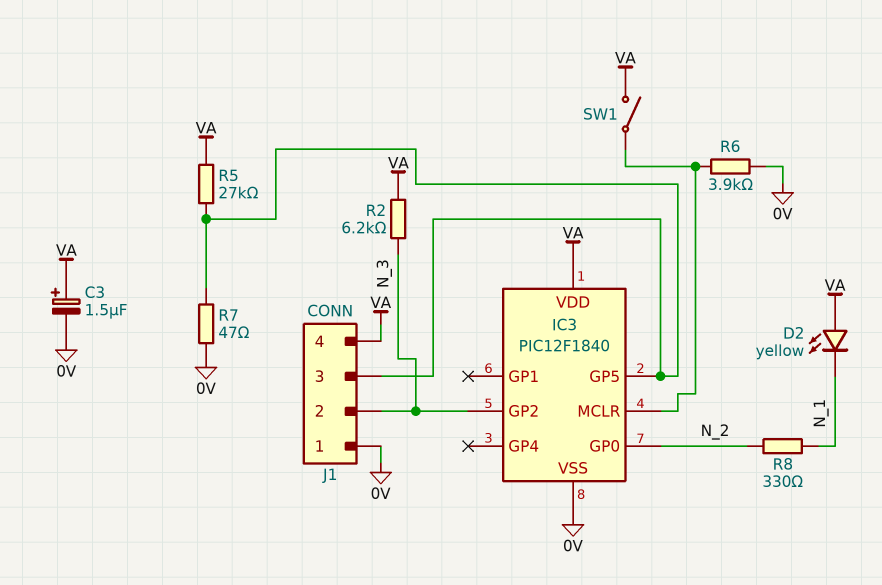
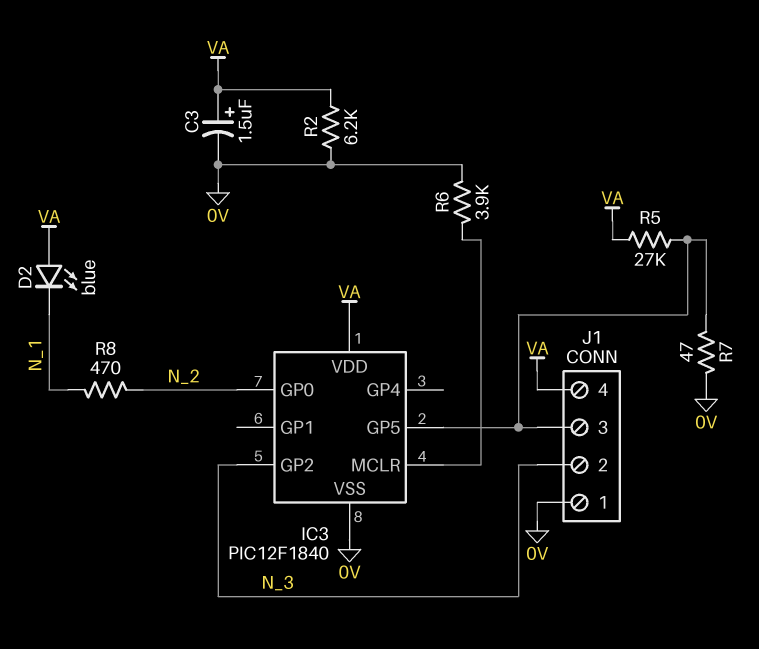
D2: LED yellow (A VA, K N_1) -> LED blue (A VA, K N_1)
R2: 6.2k (N_3, VA) -> 6.2k (0V, VA)
R8: 330 (N_1, N_2) -> 470 (N_1, N_2)
SW1: switch (IC3/MCLR, VA) -> none

